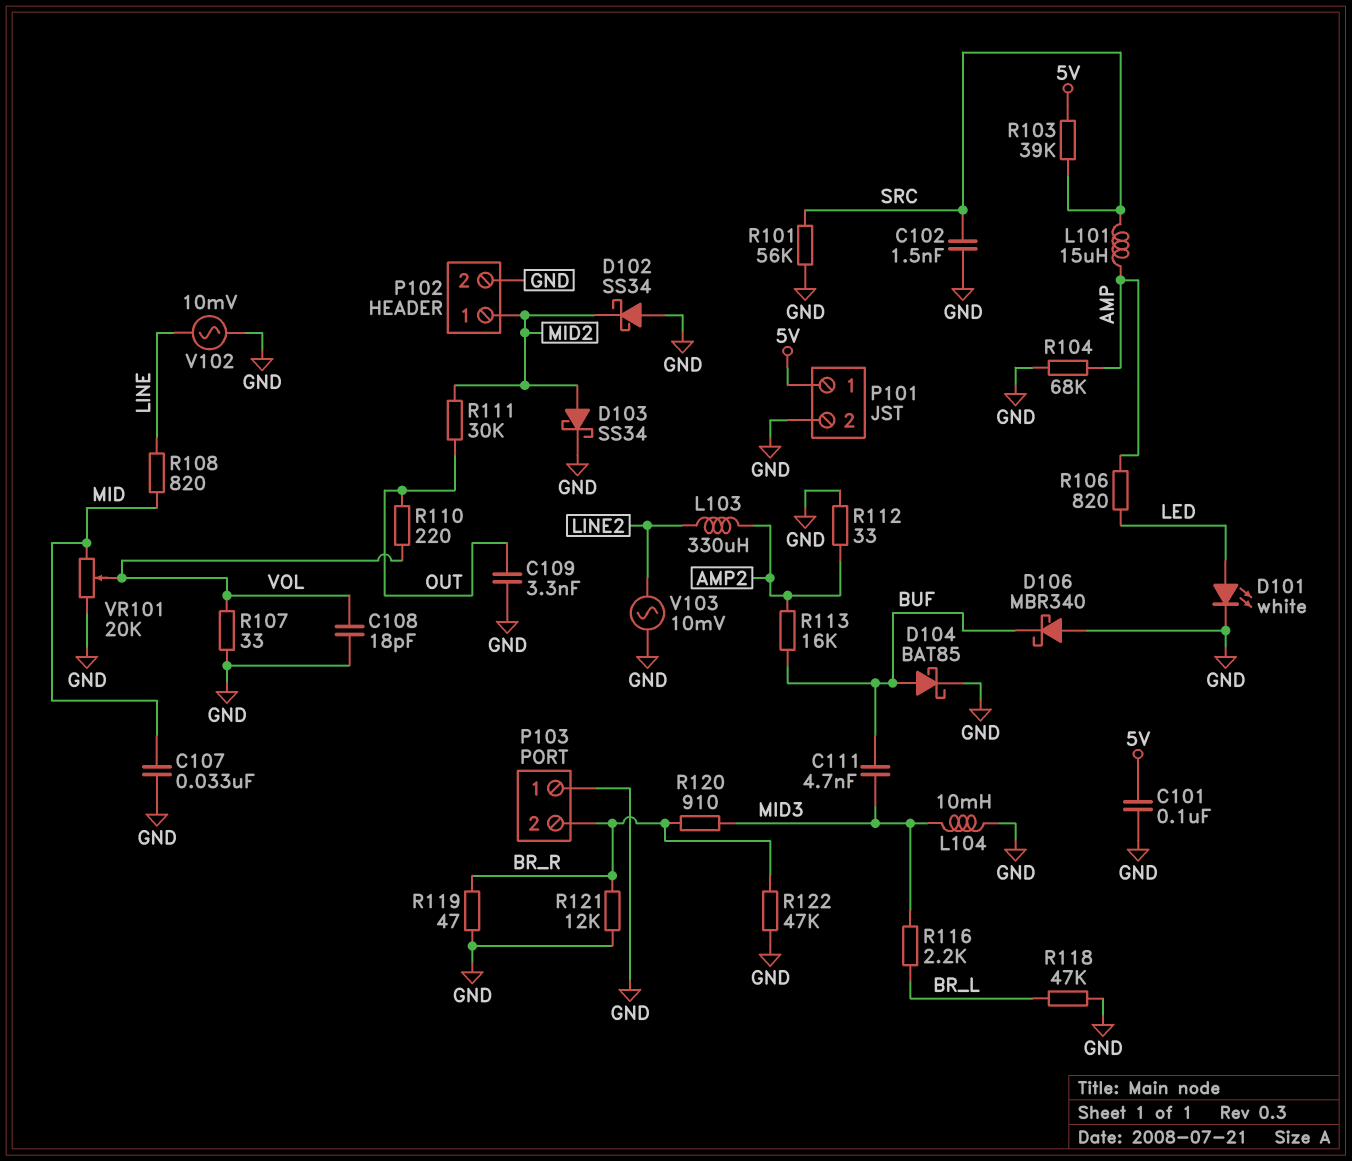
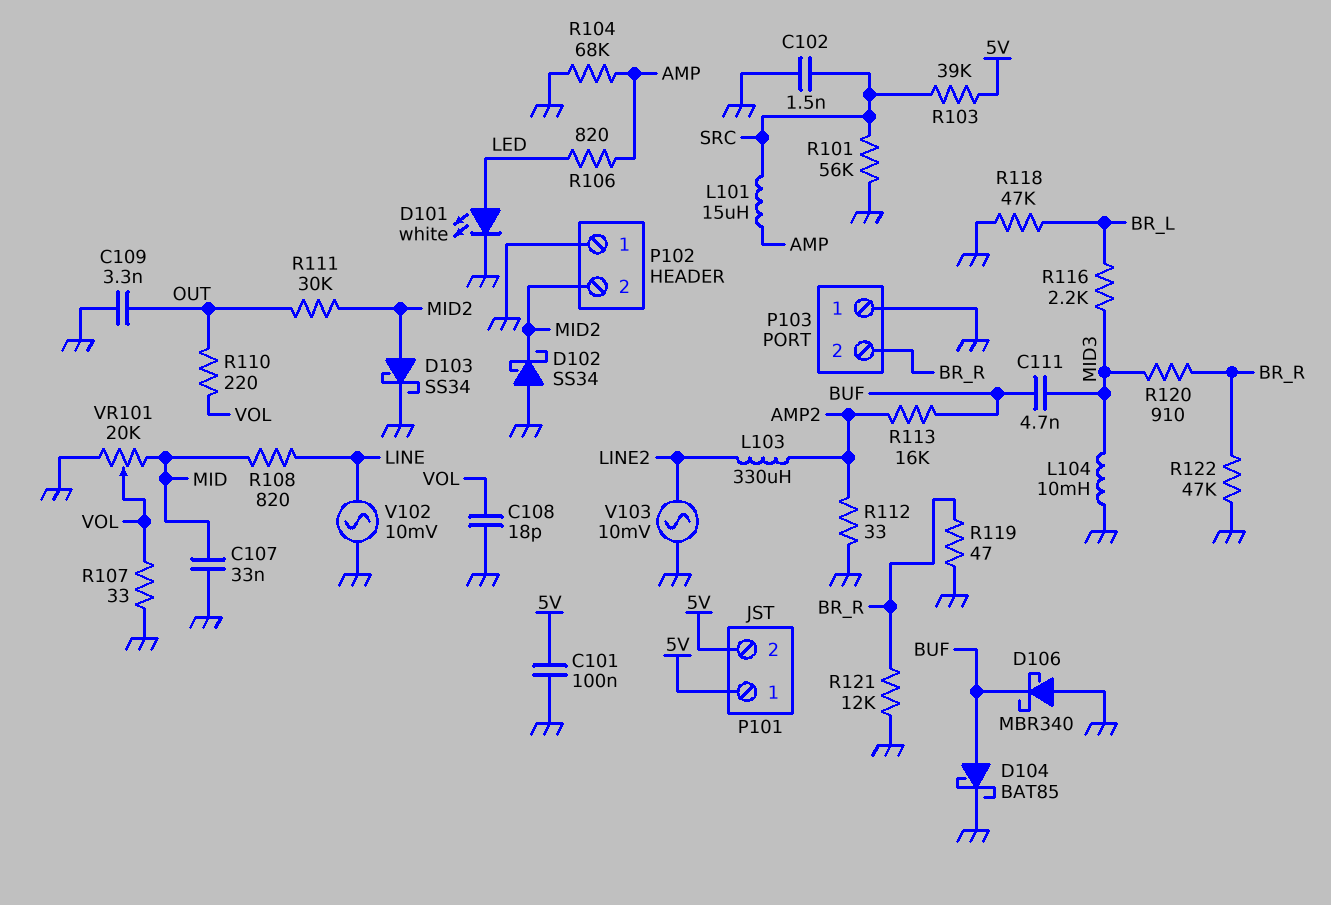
P101 pin 2: GND -> 5V
P102 pin 1: MID2 -> GND
P102 pin 2: GND -> MID2

